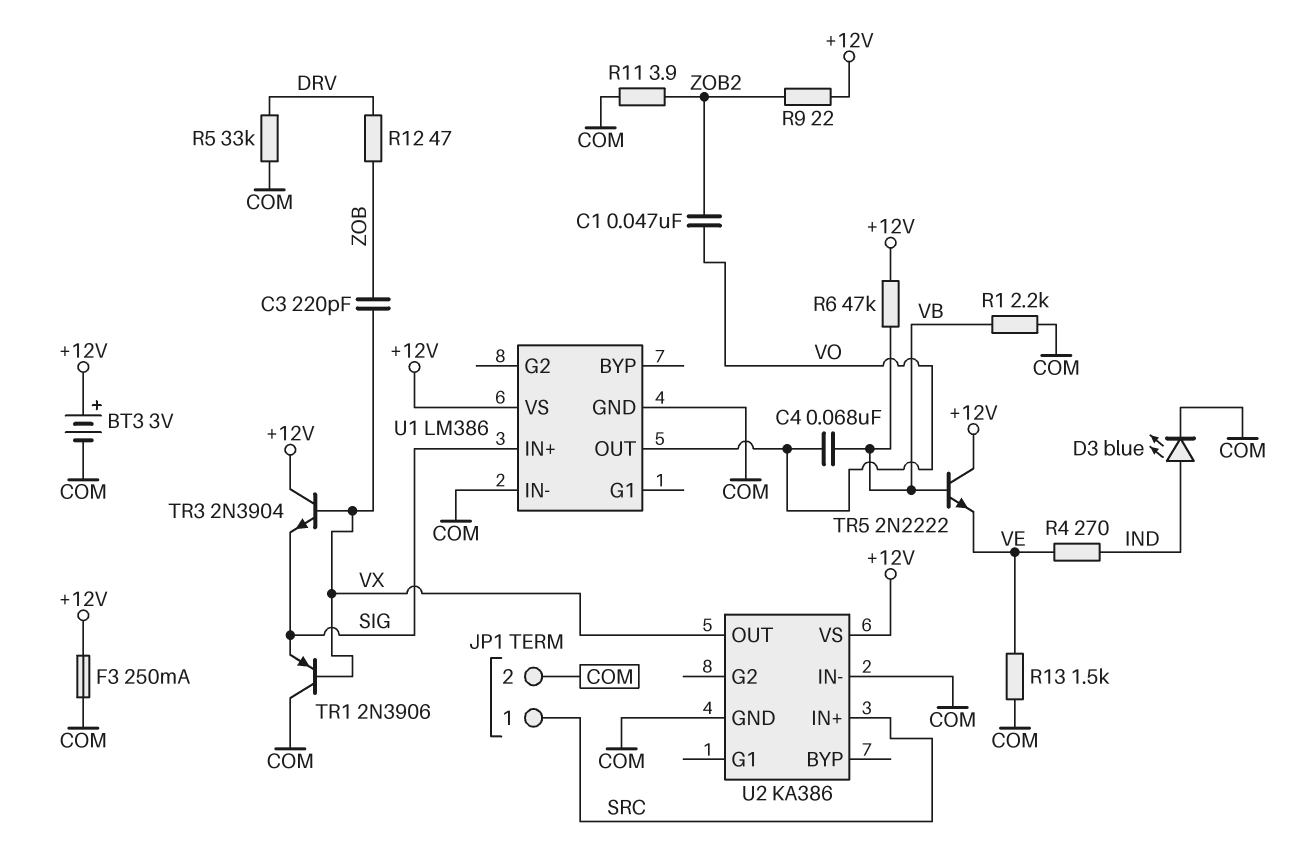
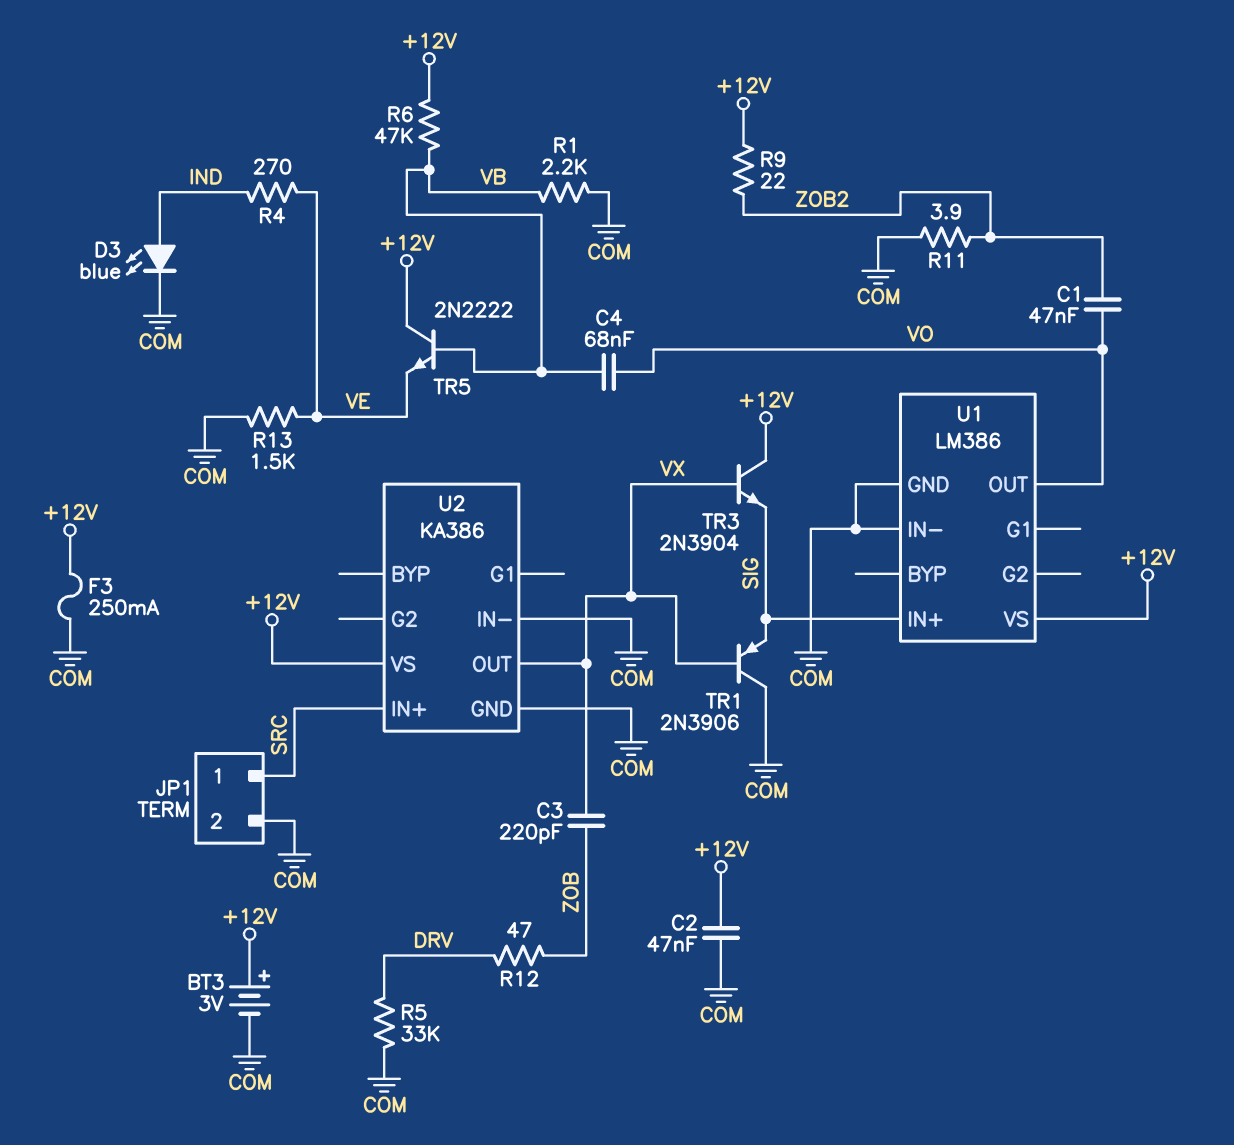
C2: none -> 47nF (+12V, COM)

